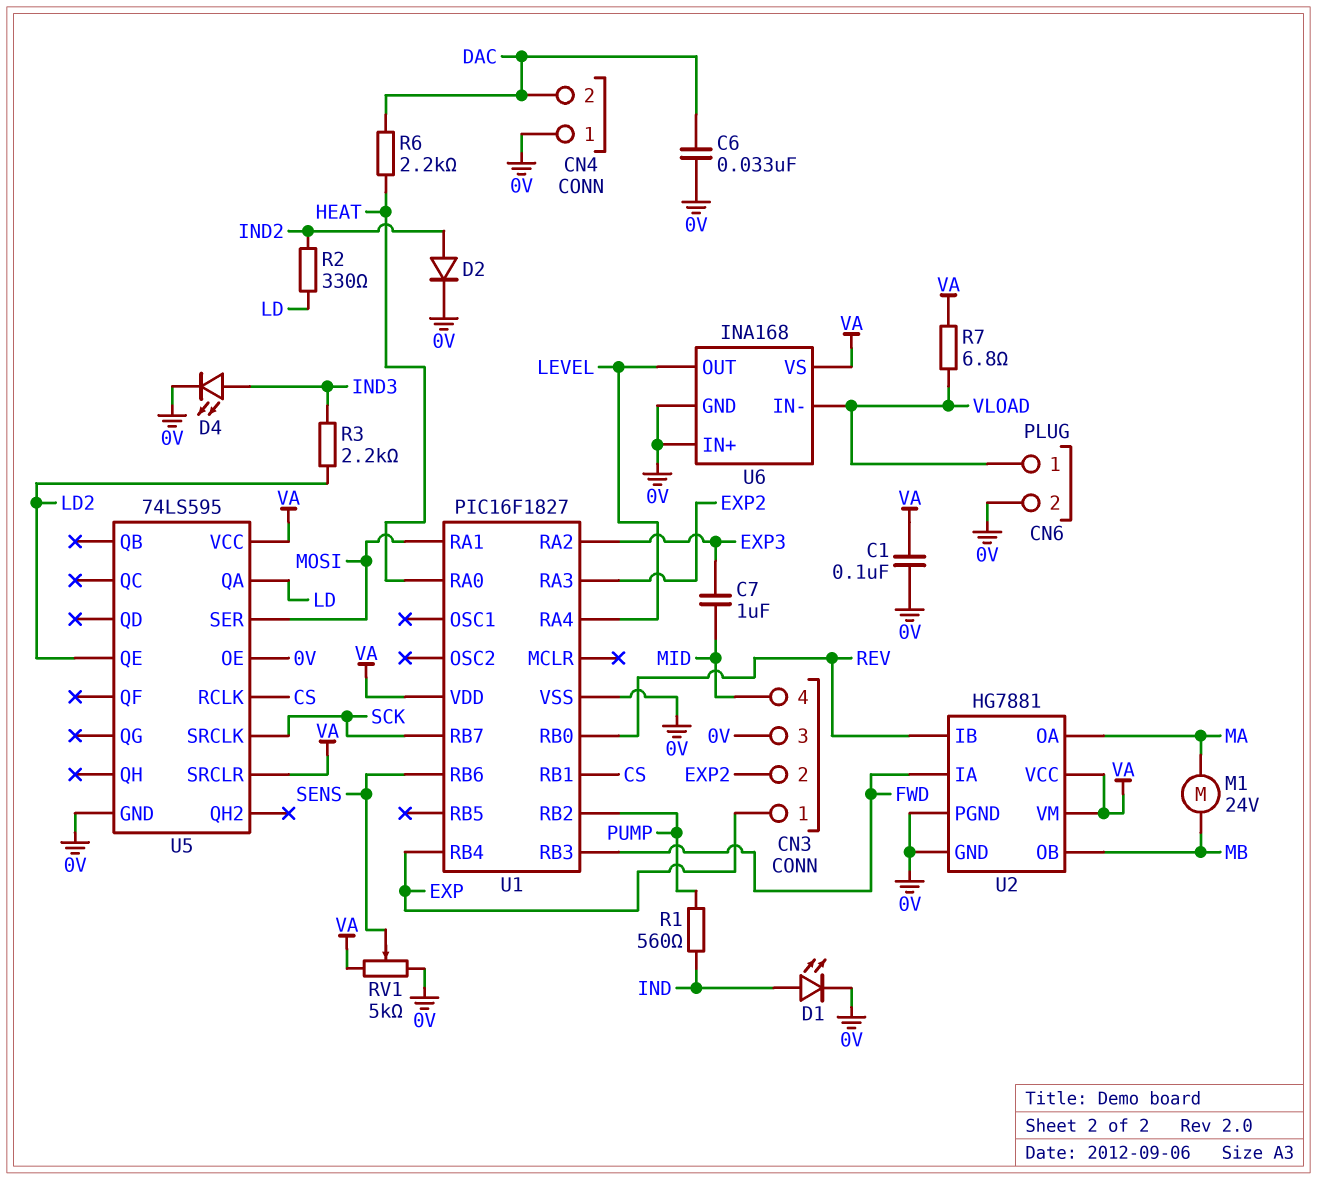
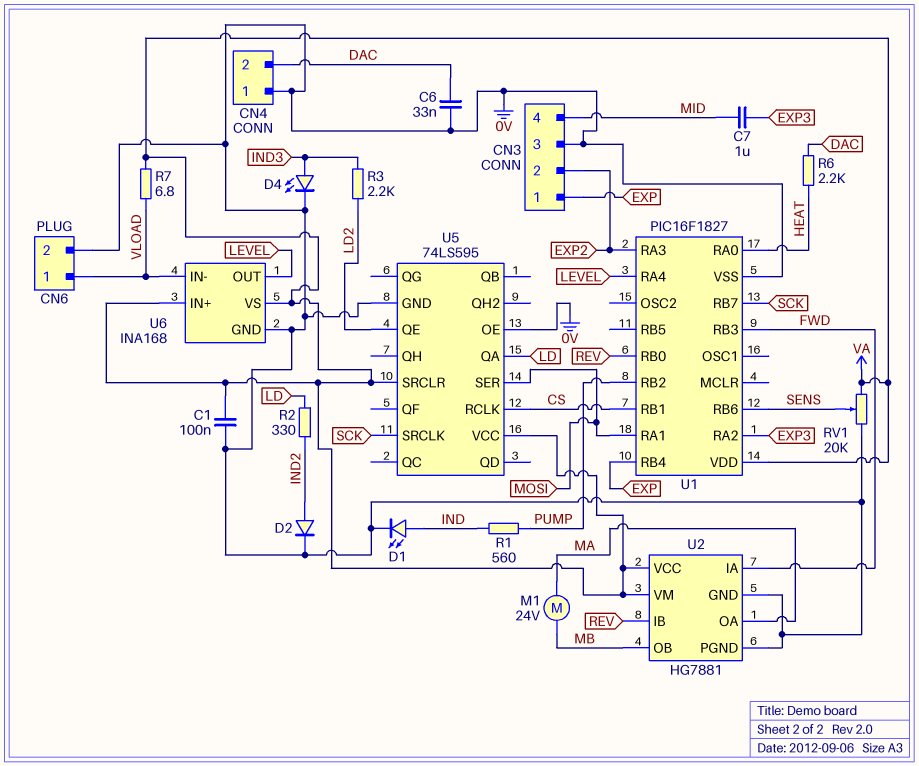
RV1: 5k (0V, VA, wiper SENS) -> 20k (0V, VA, wiper SENS)
U6 pin IN+: 0V -> VA

